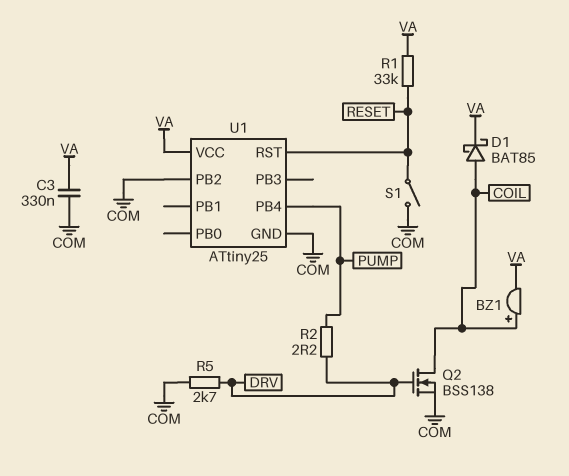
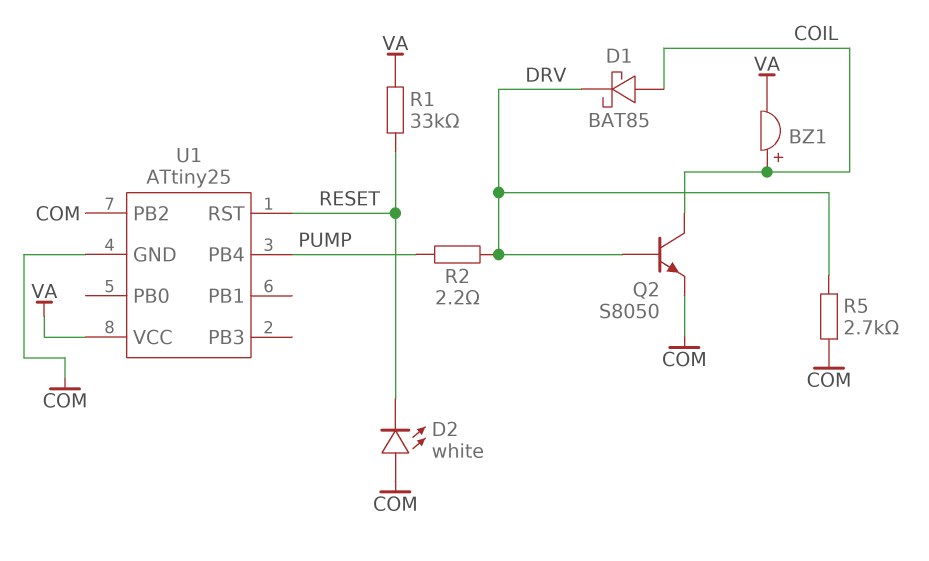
C3: 330nF (COM, VA) -> none
D1: schottky BAT85 (A COIL, K VA) -> schottky BAT85 (A COIL, K DRV)
D2: none -> LED white (A COM, K RESET)
Q2: NMOS BSS138 (G DRV, D COIL, S COM) -> NPN S8050 (B DRV, C COIL, E COM)
S1: switch (COM, RESET) -> none

